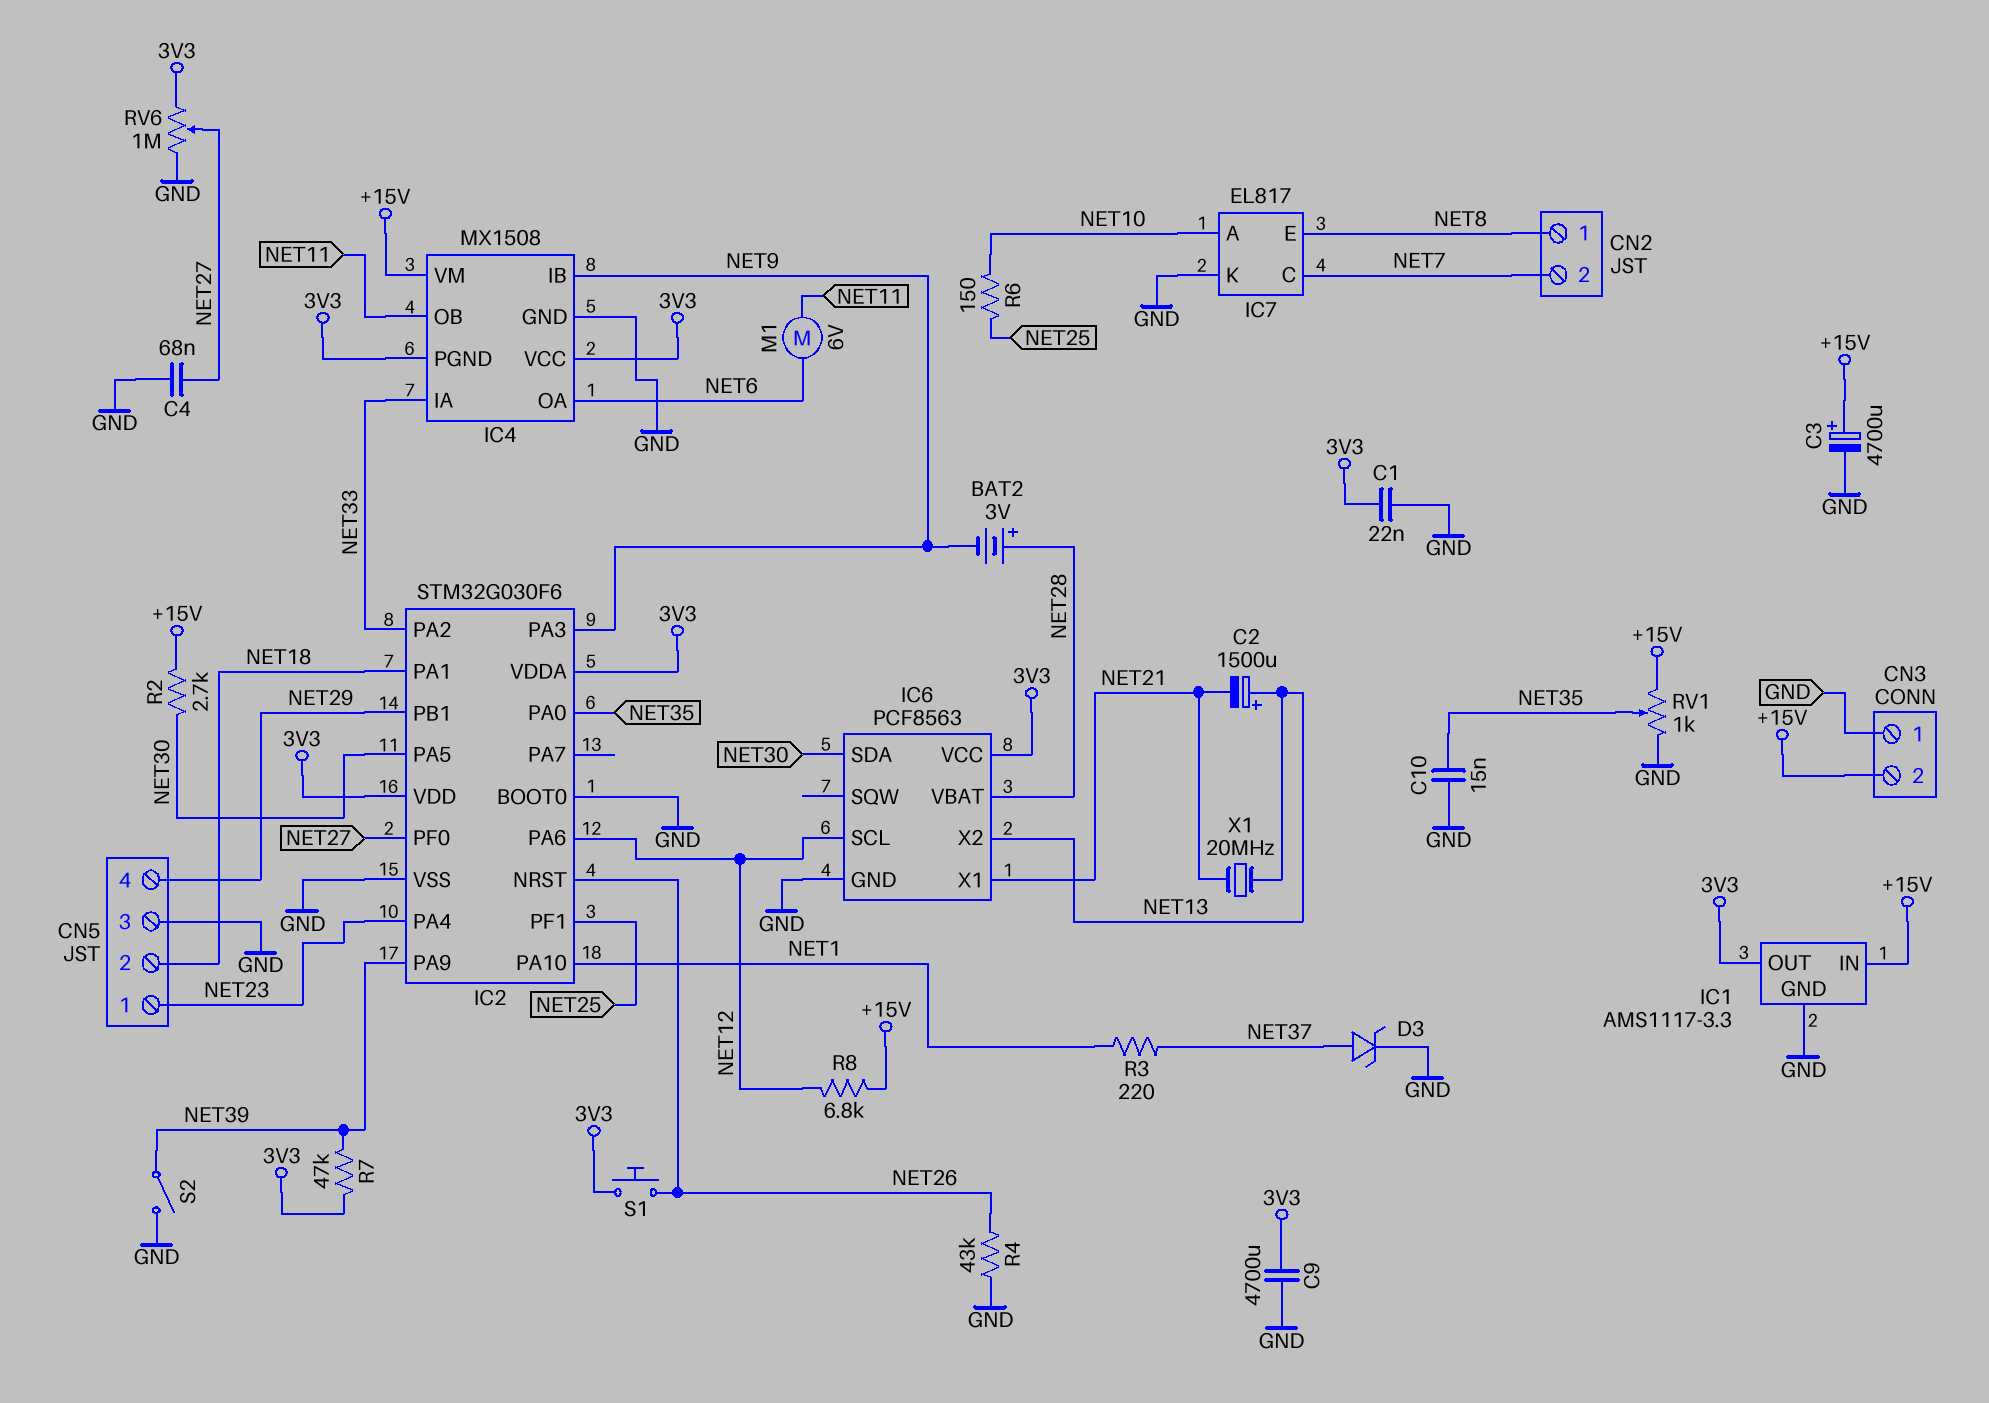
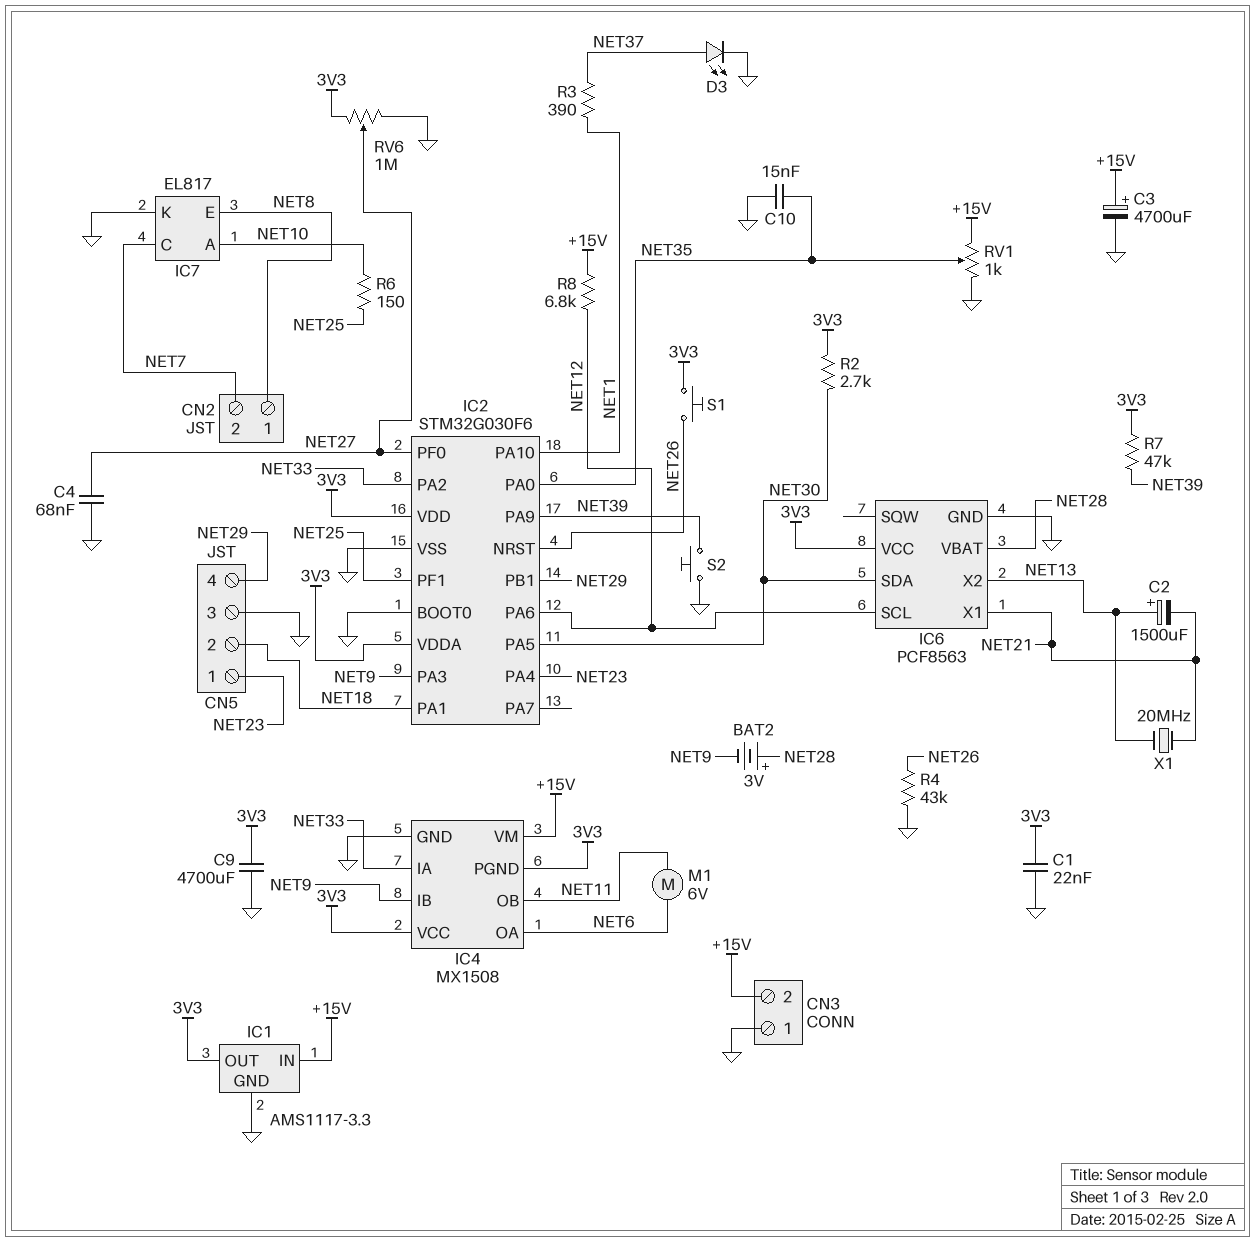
D3: zener (A NET37, K GND) -> LED (A NET37, K GND)
R2: 2.7k (+15V, NET30) -> 2.7k (3V3, NET30)
R3: 220 (NET1, NET37) -> 390 (NET1, NET37)
S2: switch (GND, NET39) -> button (GND, NET39)

